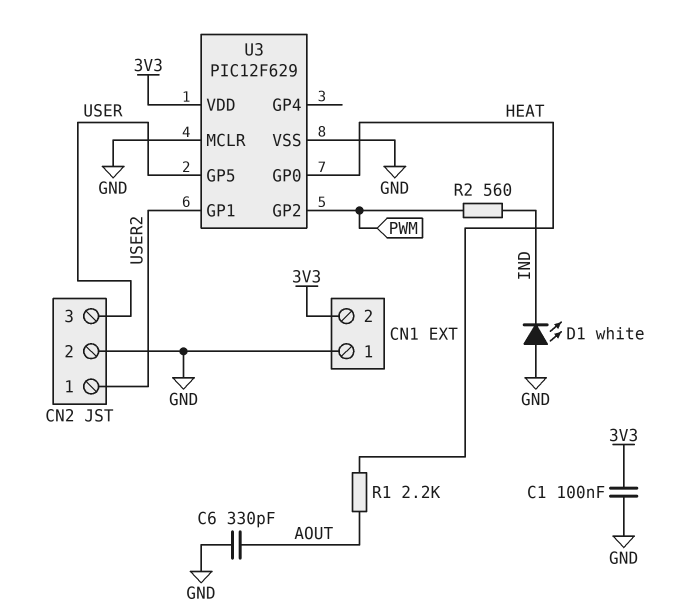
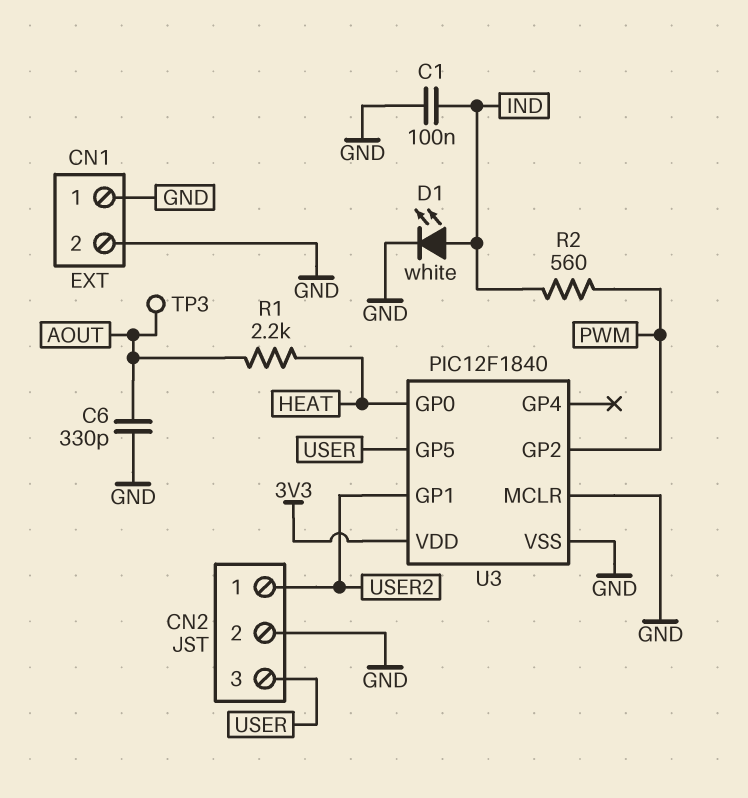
C1: 100nF (3V3, GND) -> 100nF (GND, IND)
CN1 pin 2: 3V3 -> GND
D1: LED white (A GND, K IND) -> LED white (A IND, K GND)
TP3: none -> test point (AOUT)
U3: PIC12F629 -> PIC12F1840

